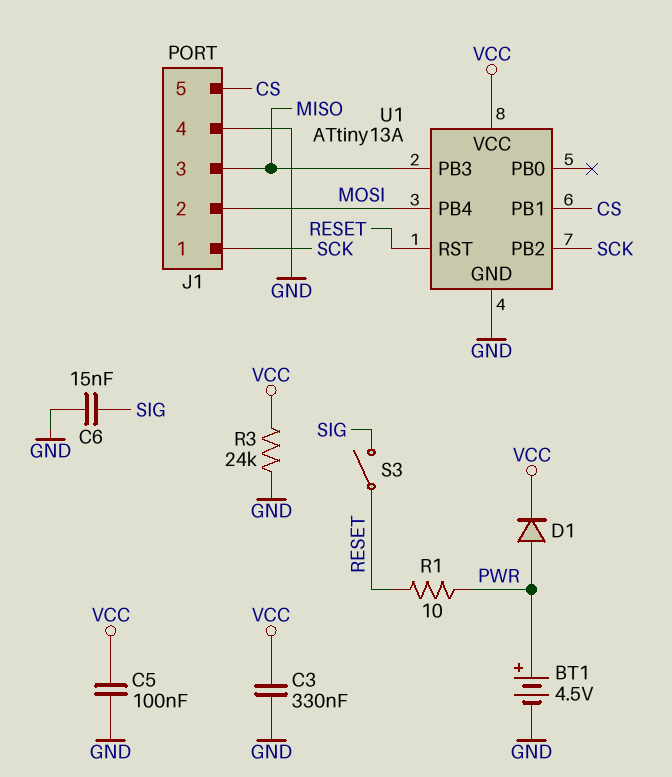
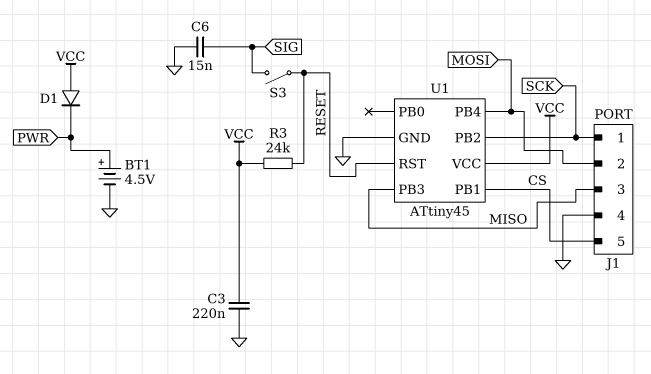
C3: 330nF (GND, VCC) -> 220nF (GND, VCC)
C5: 100nF (GND, VCC) -> none
D1: diode (A PWR, K VCC) -> diode (A VCC, K PWR)
R1: 10 (PWR, RESET) -> none
R3: 24k (GND, VCC) -> 24k (RESET, VCC)
U1: ATtiny13A -> ATtiny45

